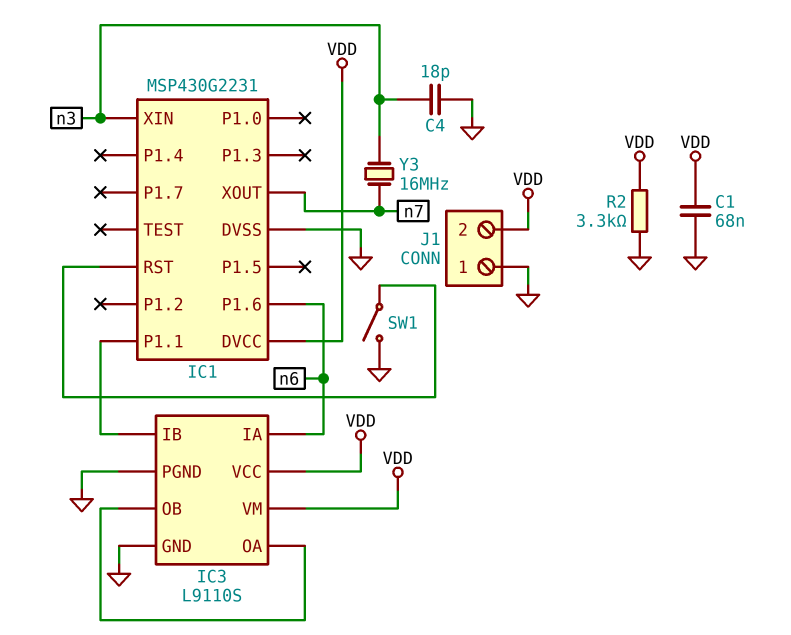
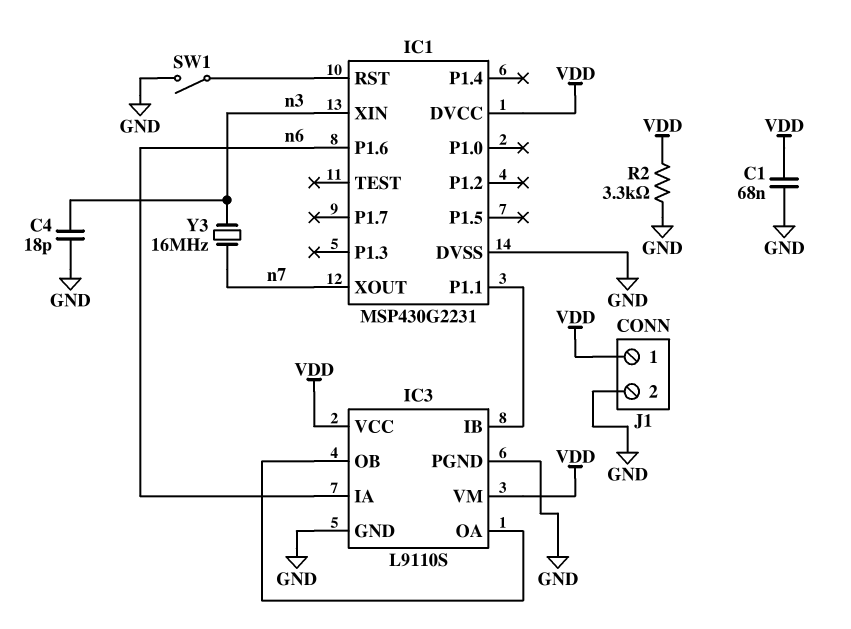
J1 pin 1: GND -> VDD
J1 pin 2: VDD -> GND

